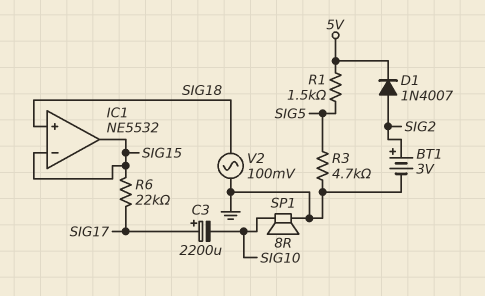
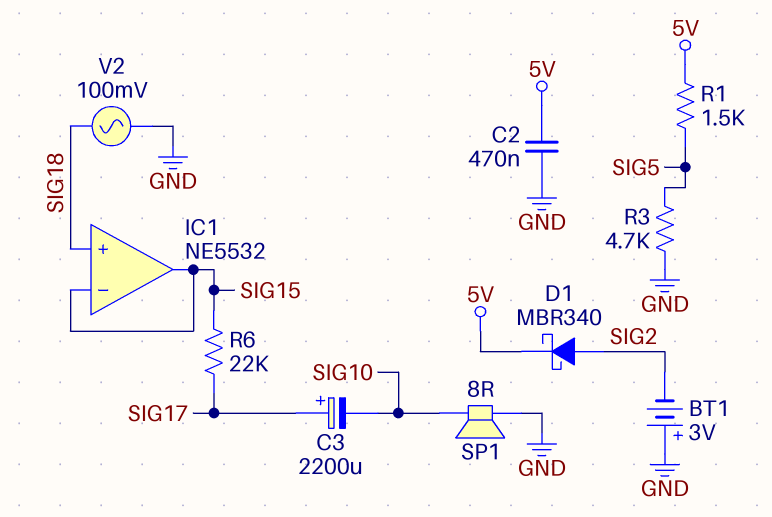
BT1: 3V (plus SIG2, minus GND) -> 3V (plus GND, minus SIG2)
C2: none -> 470nF (5V, GND)
D1: diode 1N4007 (A SIG2, K 5V) -> schottky MBR340 (A SIG2, K 5V)

